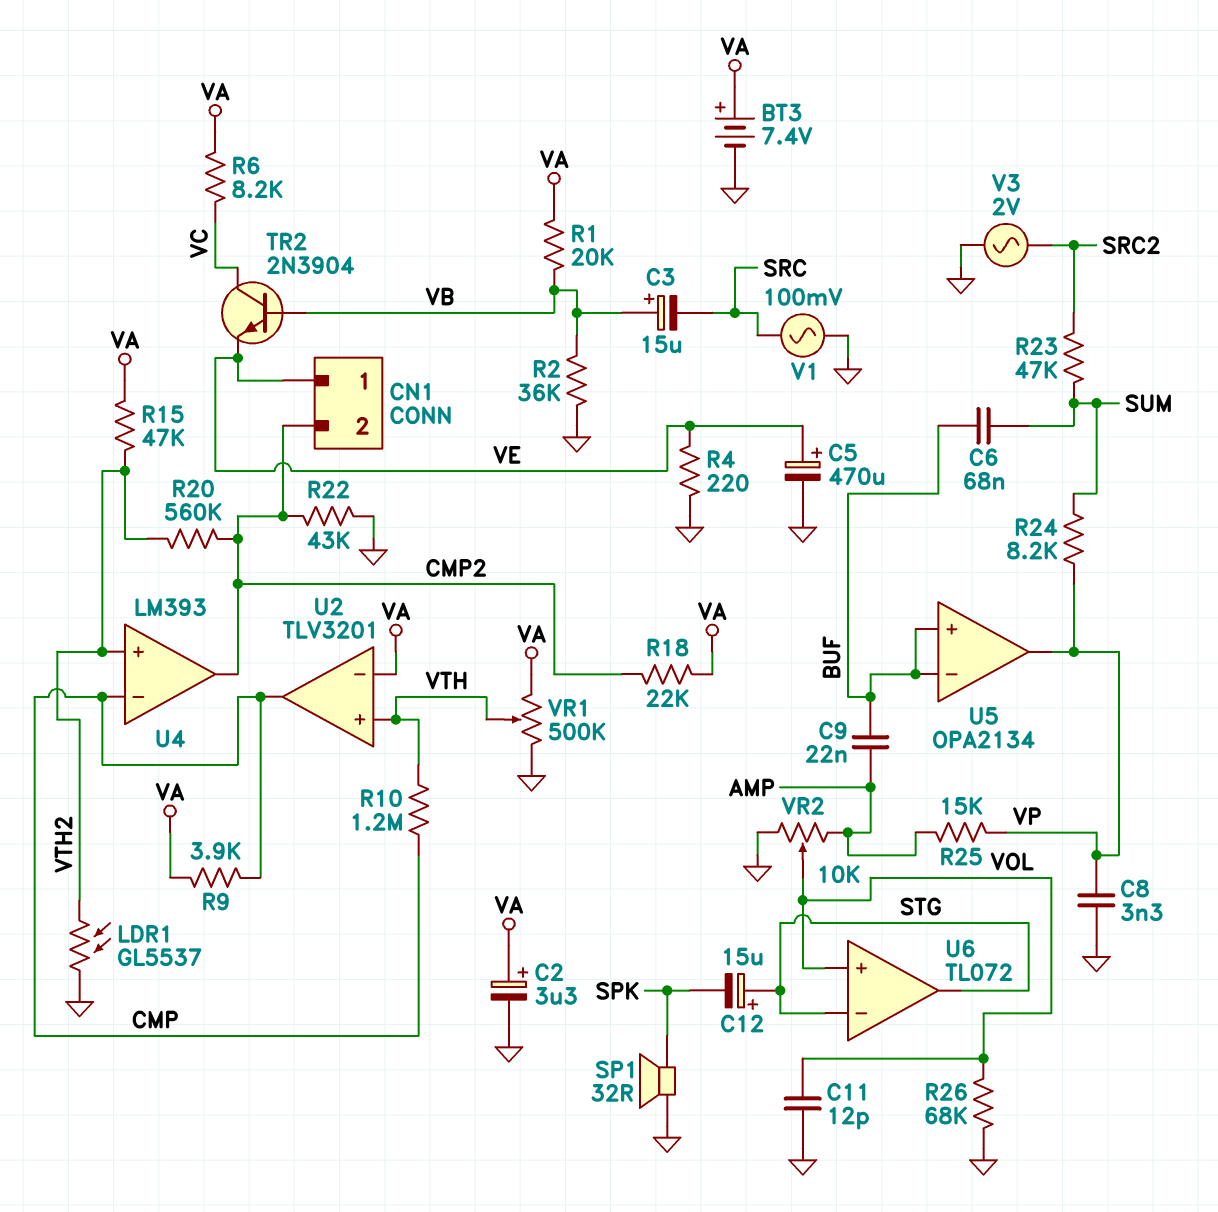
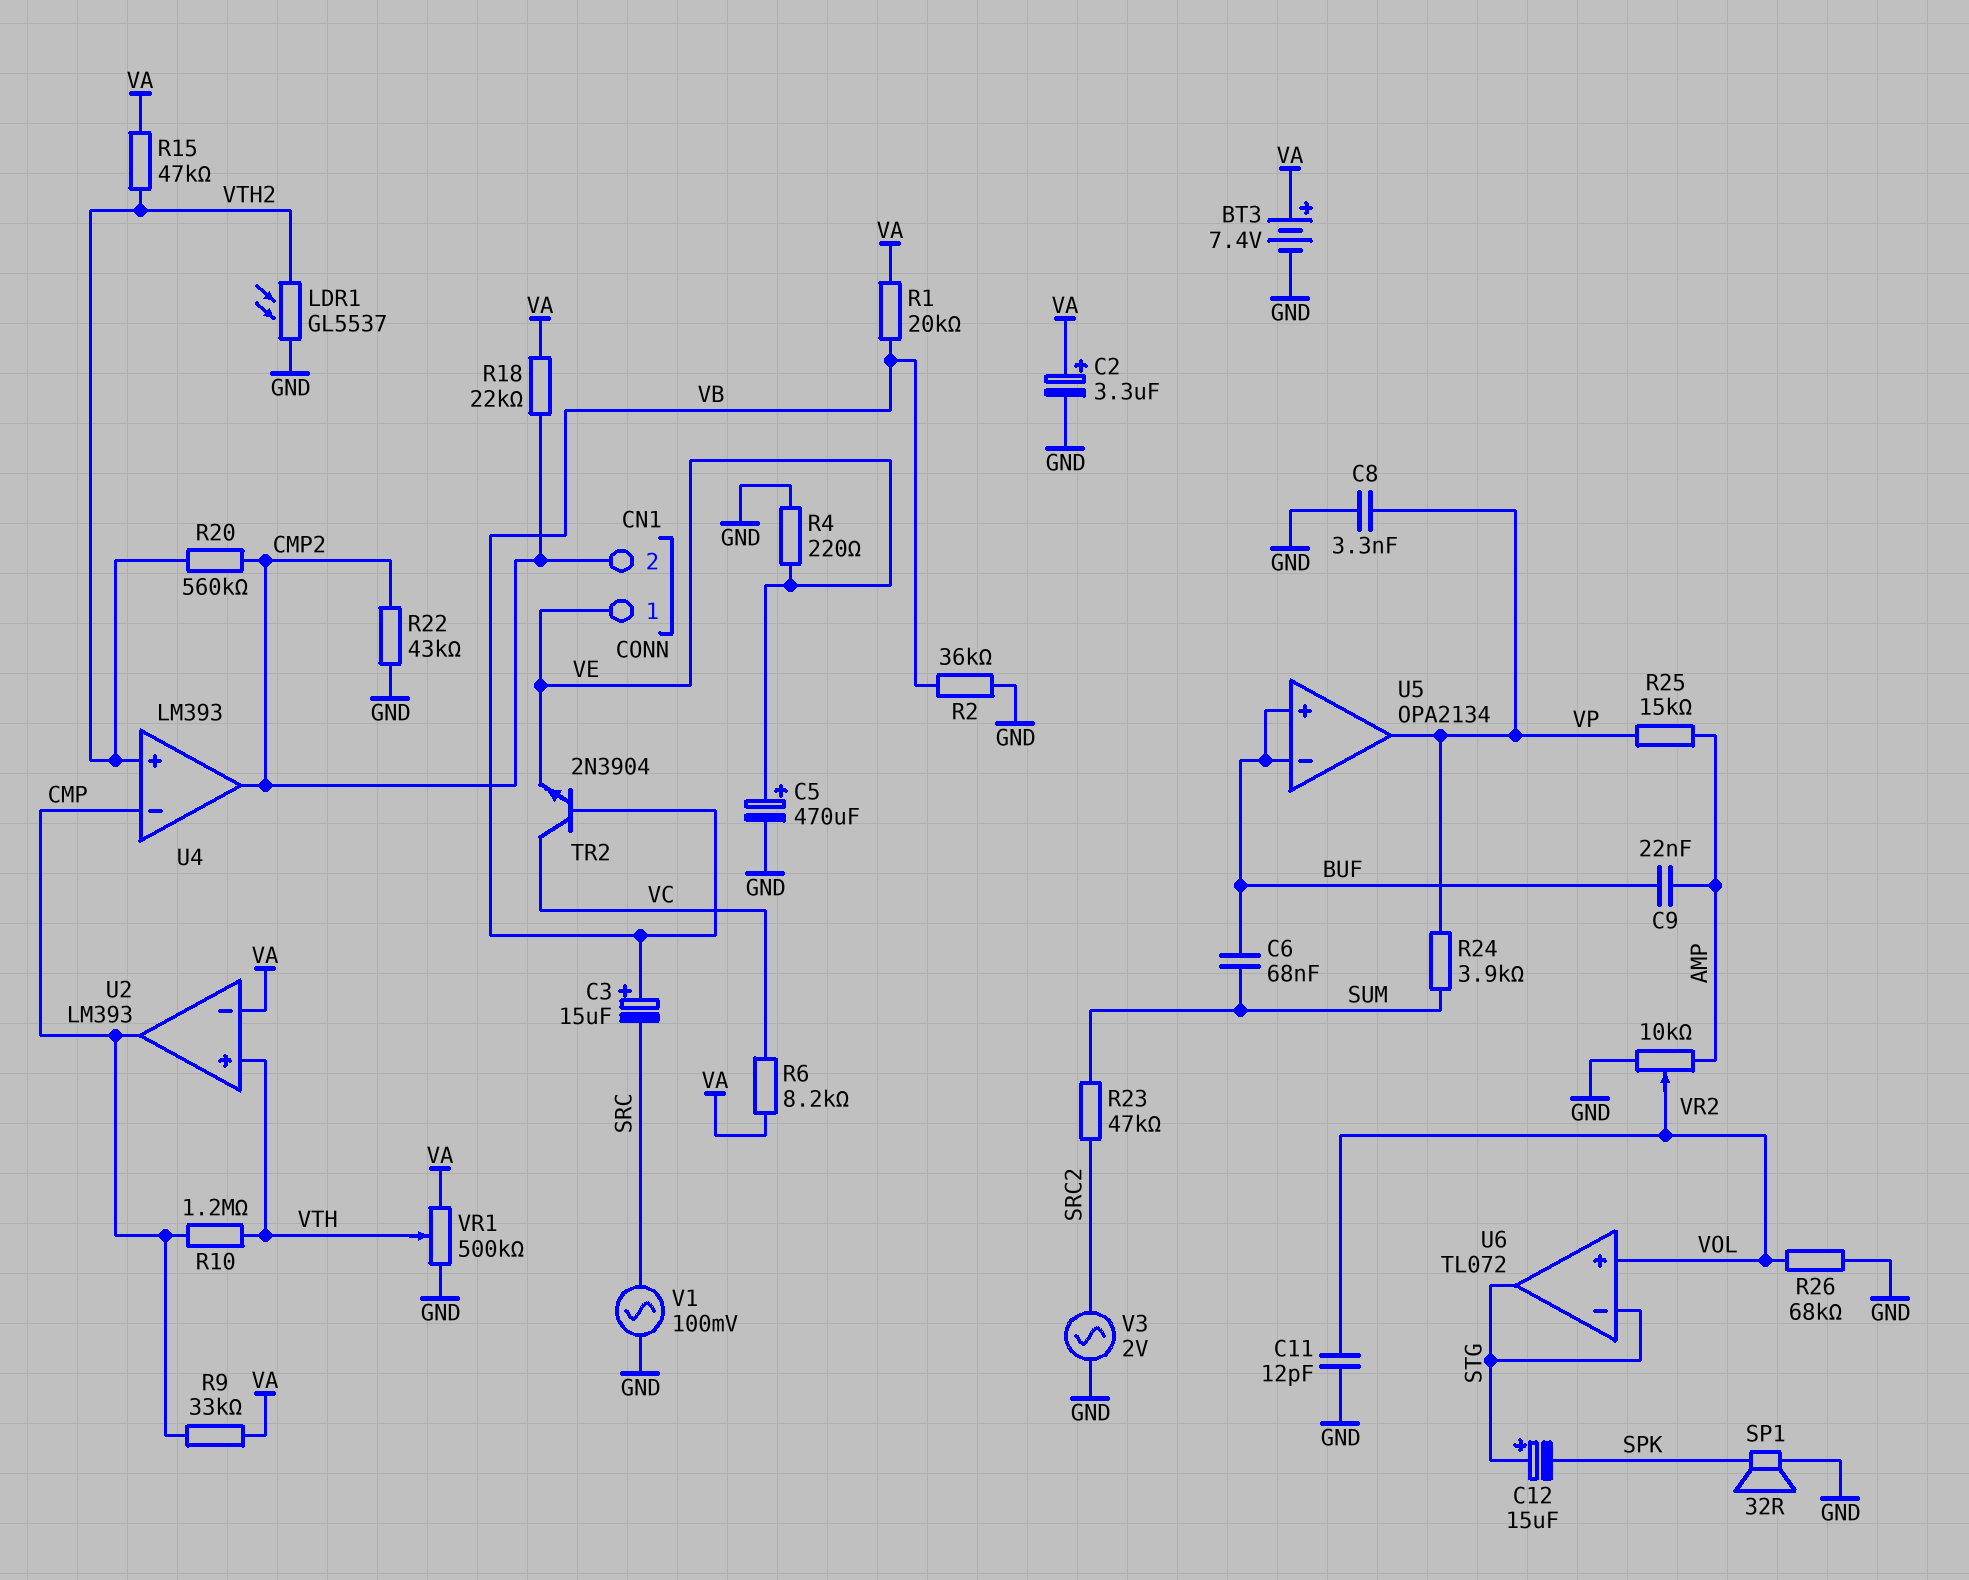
R9: 3.9k (CMP, VA) -> 33k (CMP, VA)
R24: 8.2k (SUM, VP) -> 3.9k (SUM, VP)
U2: TLV3201 -> LM393

